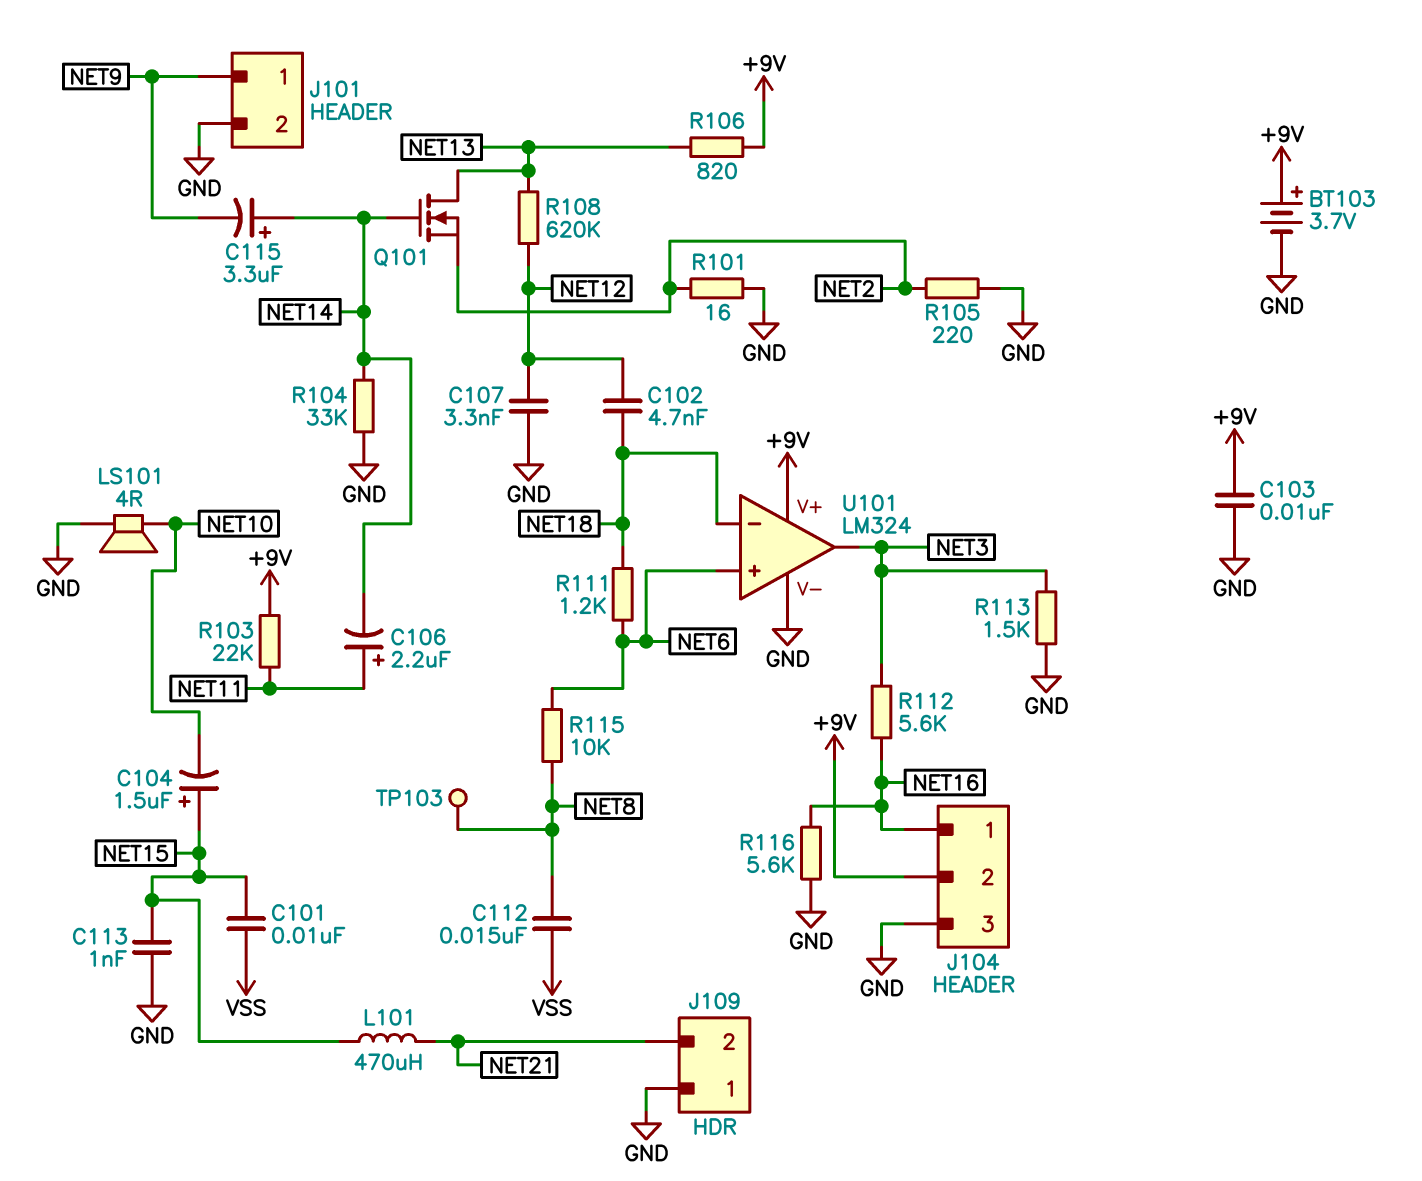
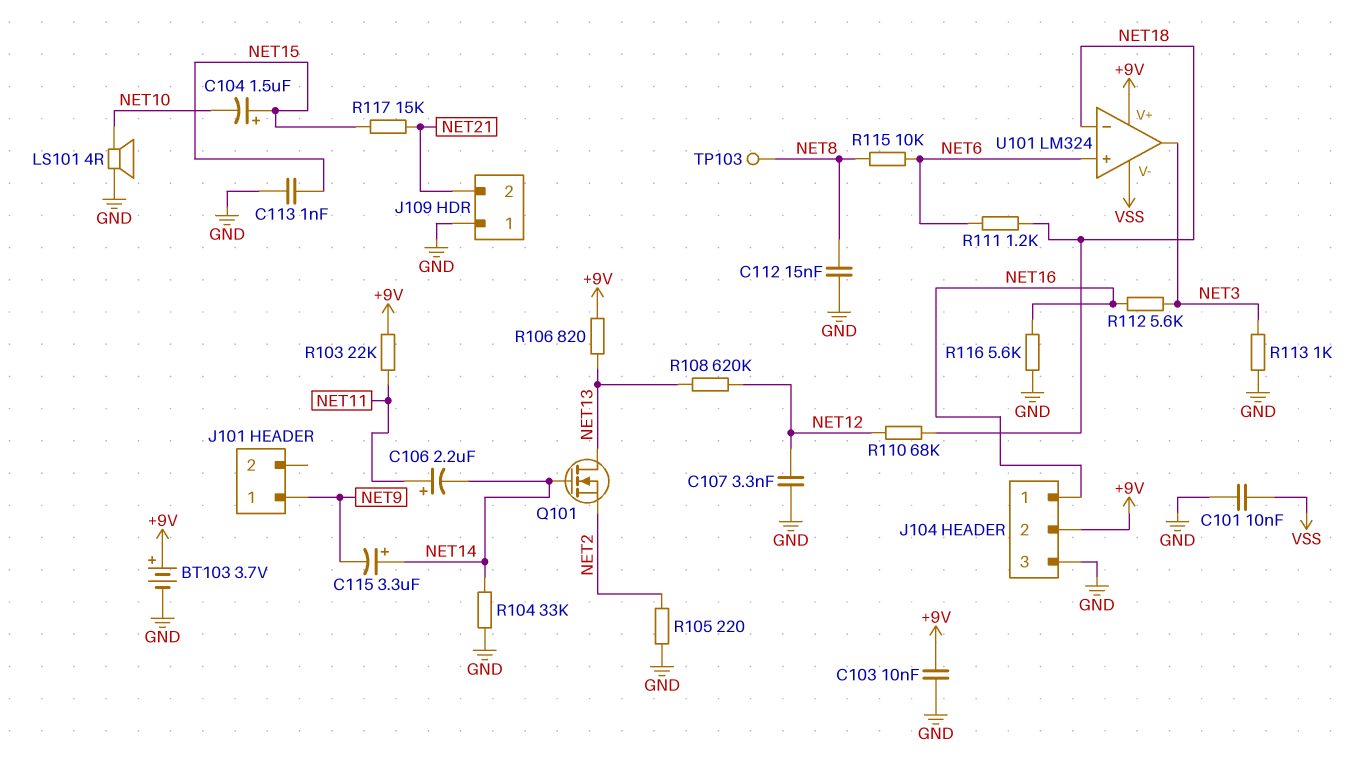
C101: 10nF (NET15, VSS) -> 10nF (GND, VSS)
C102: 4.7nF (NET12, NET18) -> none
C112: 15nF (NET8, VSS) -> 15nF (GND, NET8)
J101 pin 2: GND -> none
L101: 470uH (NET15, NET21) -> none
R101: 16 (GND, NET2) -> none
R110: none -> 68k (NET12, NET18)
R113: 1.5k (GND, NET3) -> 1k (GND, NET3)
R117: none -> 15k (NET15, NET21)
U101 pin V-: GND -> VSS

